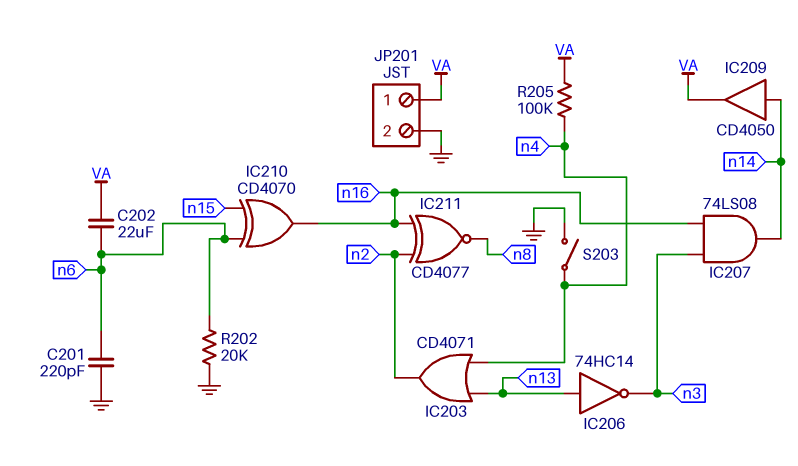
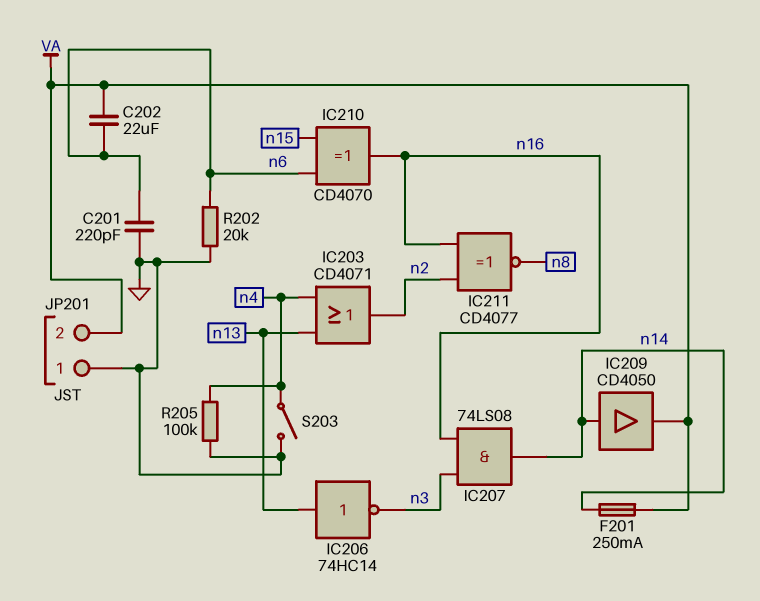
F201: none -> 250mA (VA, n14)
JP201 pin 1: VA -> GND
JP201 pin 2: GND -> VA
R205: 100k (VA, n4) -> 100k (GND, n4)

